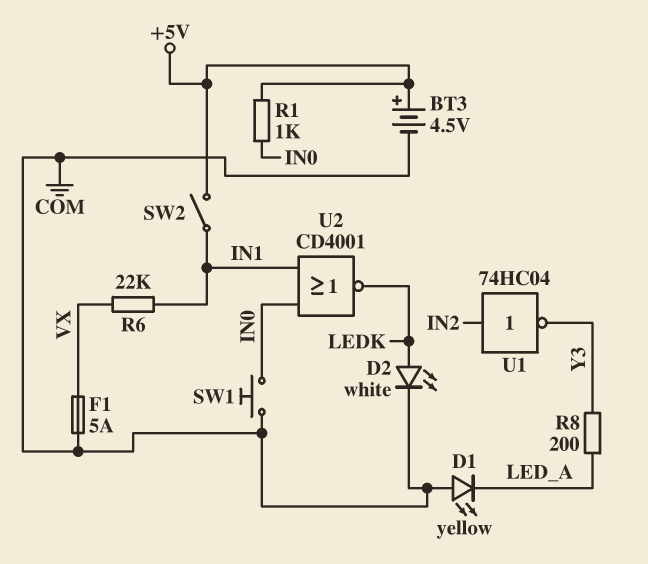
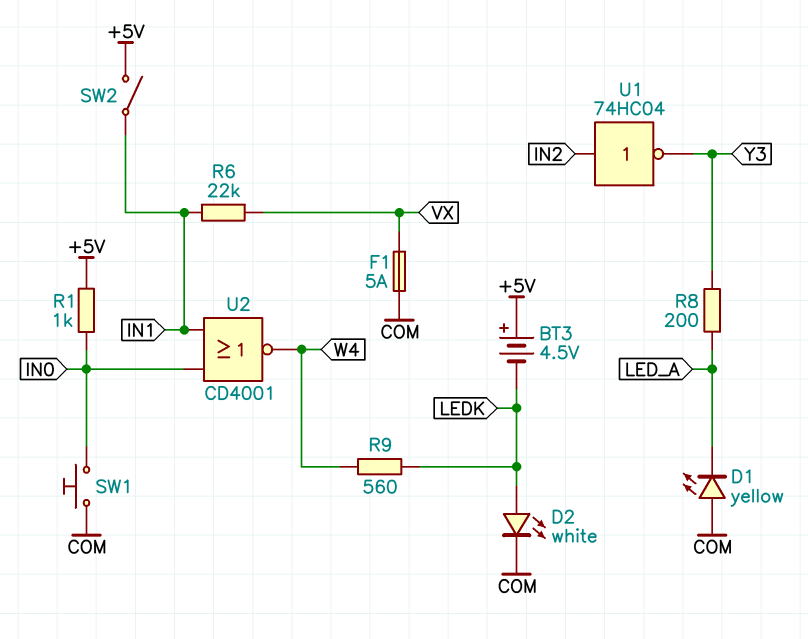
BT3: 4.5V (plus +5V, minus COM) -> 4.5V (plus +5V, minus LEDK)
R9: none -> 560 (LEDK, W4)
U2: NOR CD4001 (in IN0, in IN1, out LEDK) -> NOR CD4001 (in IN0, in IN1, out W4)

